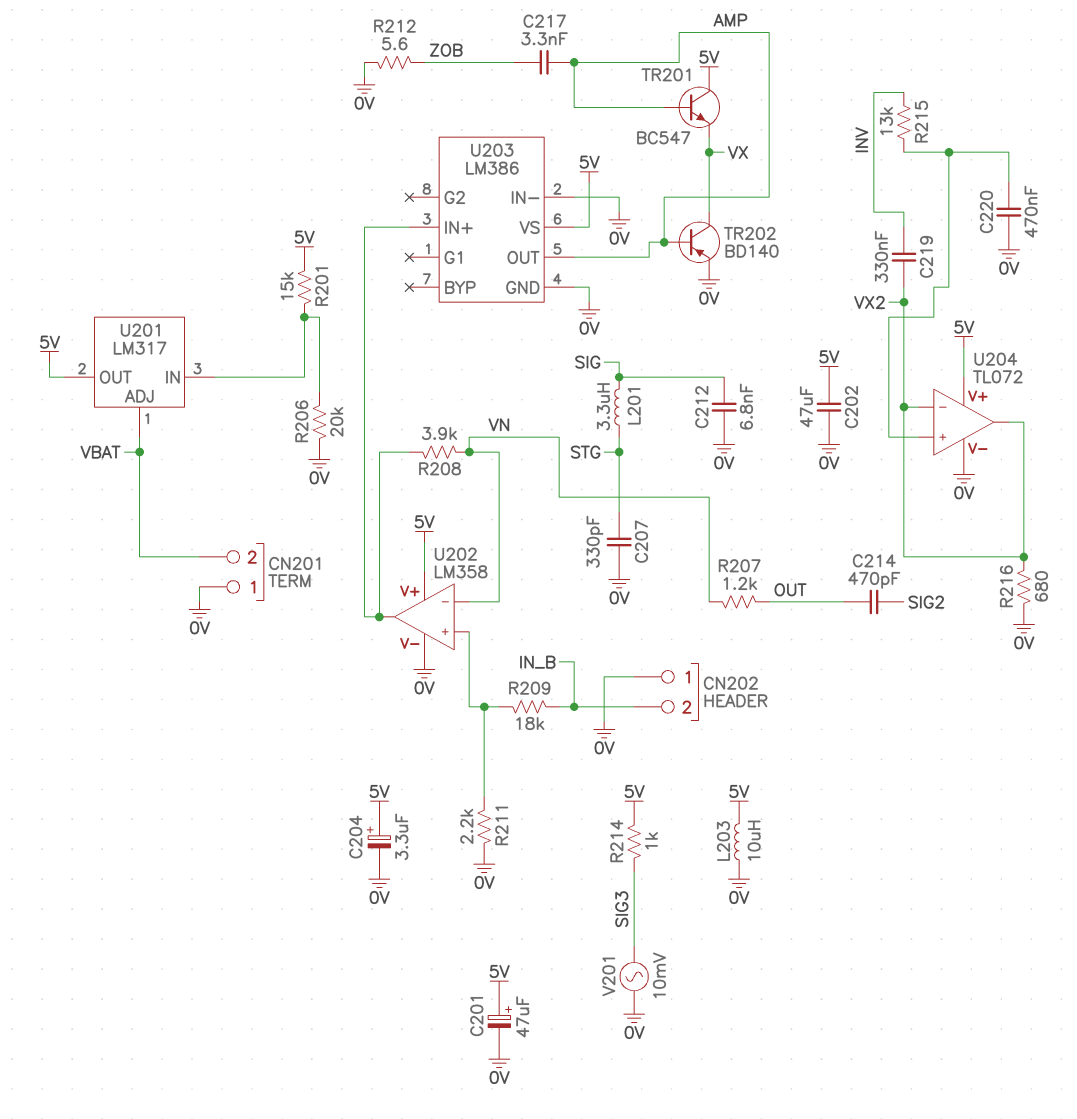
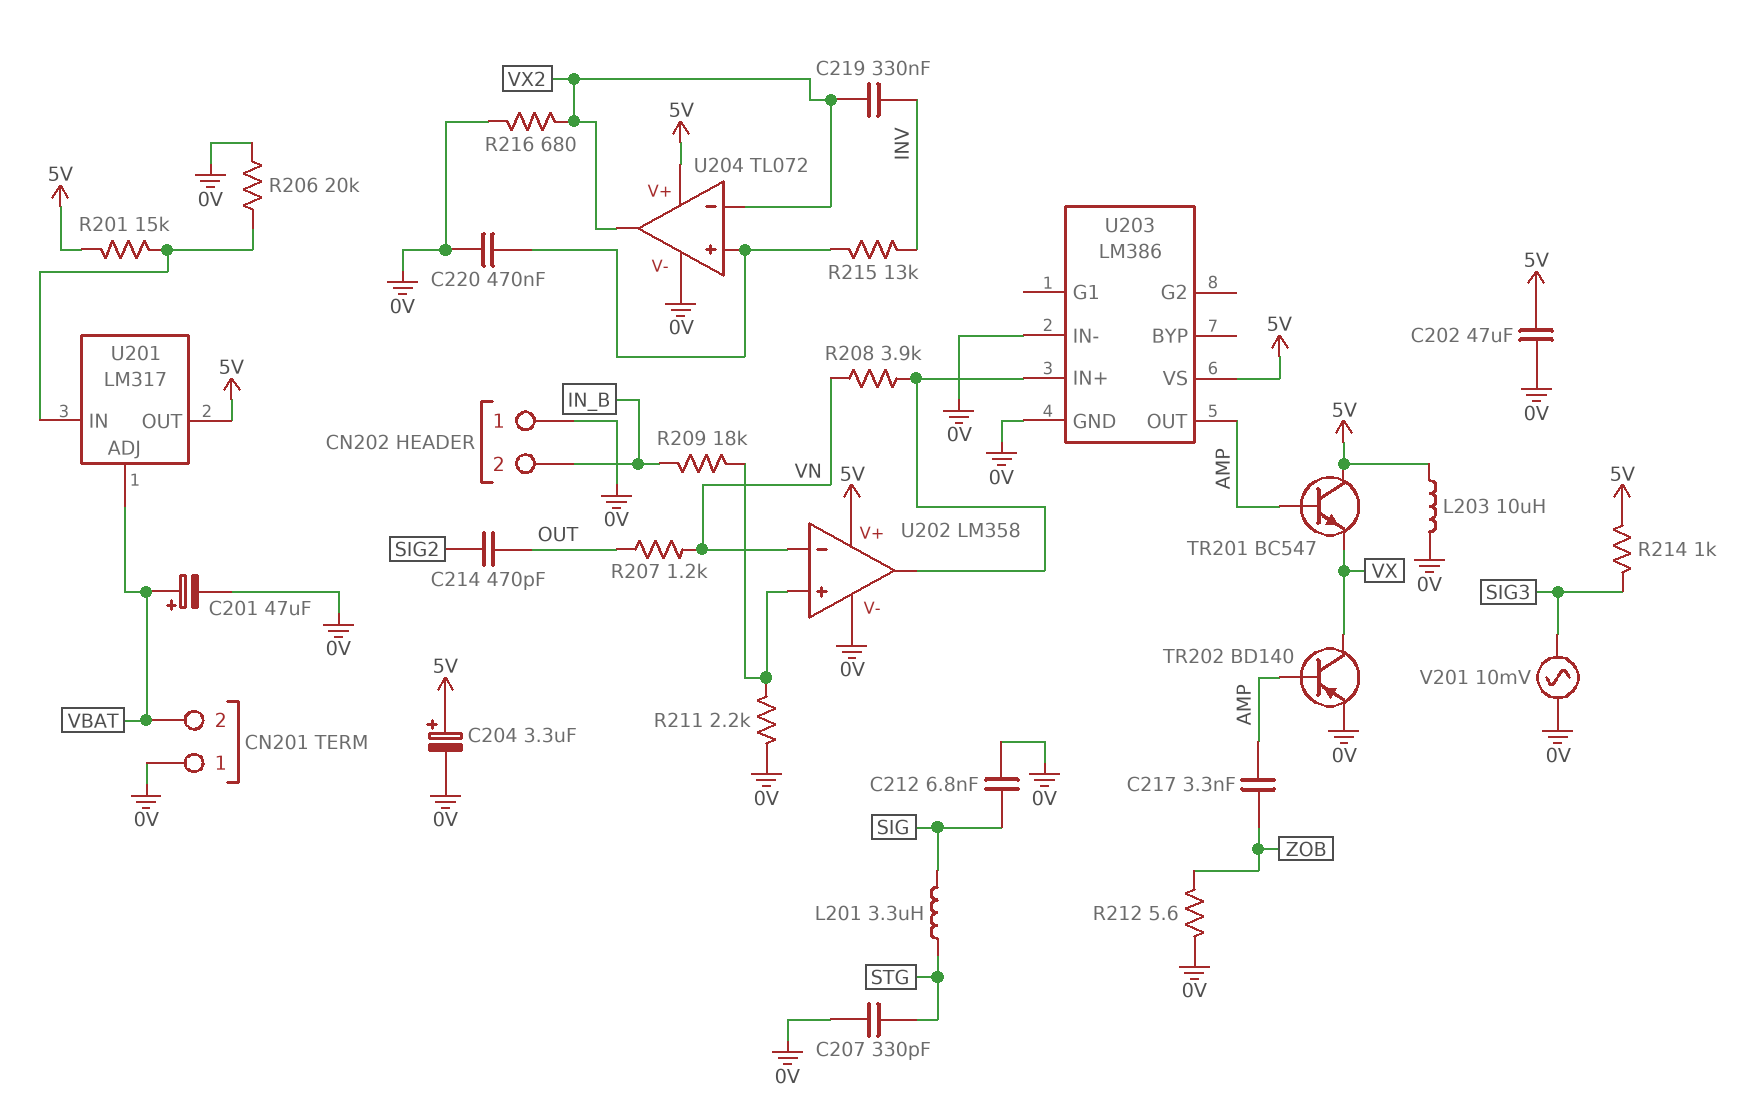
C201: 47uF (plus 5V, minus 0V) -> 47uF (plus VBAT, minus 0V)

